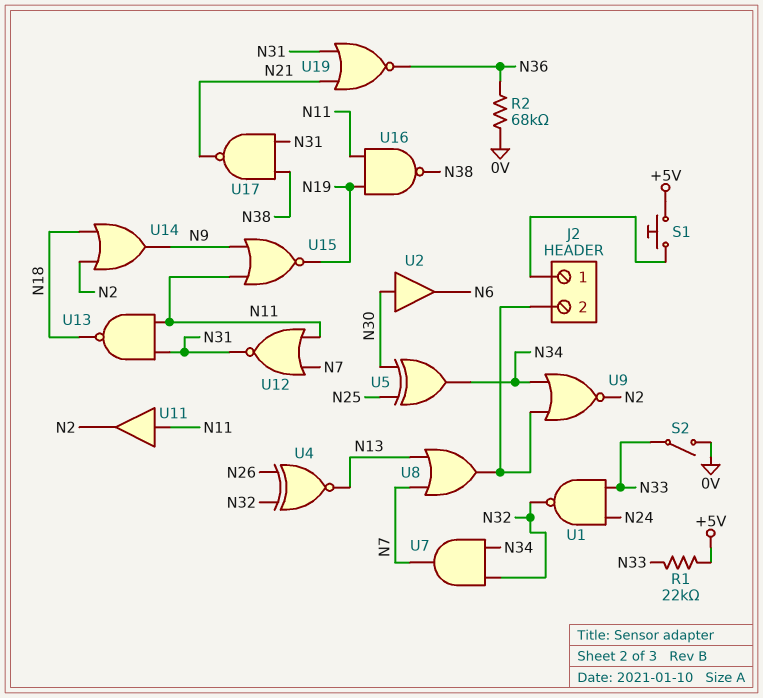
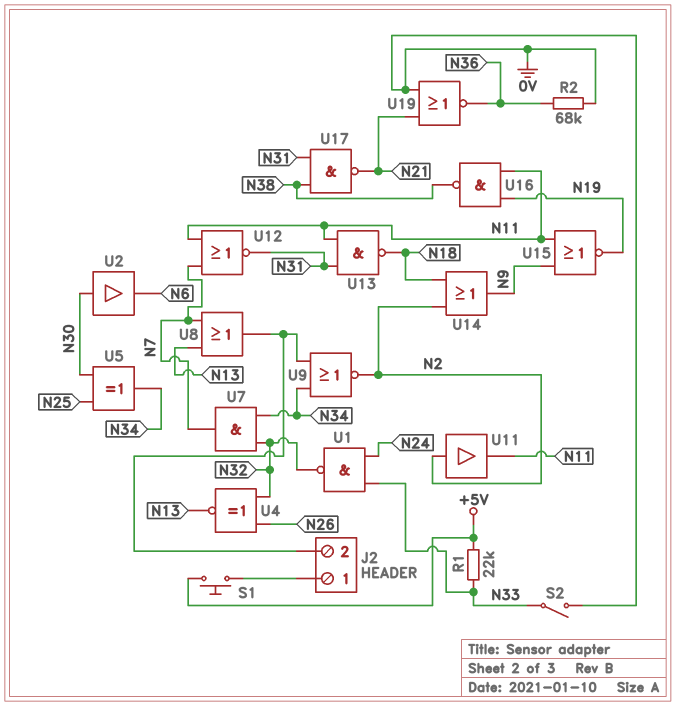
U11: buffer (in N11, out N2) -> buffer (in N2, out N11)
U19: NOR (in N21, in N31, out N36) -> NOR (in 0V, in N21, out N36)

